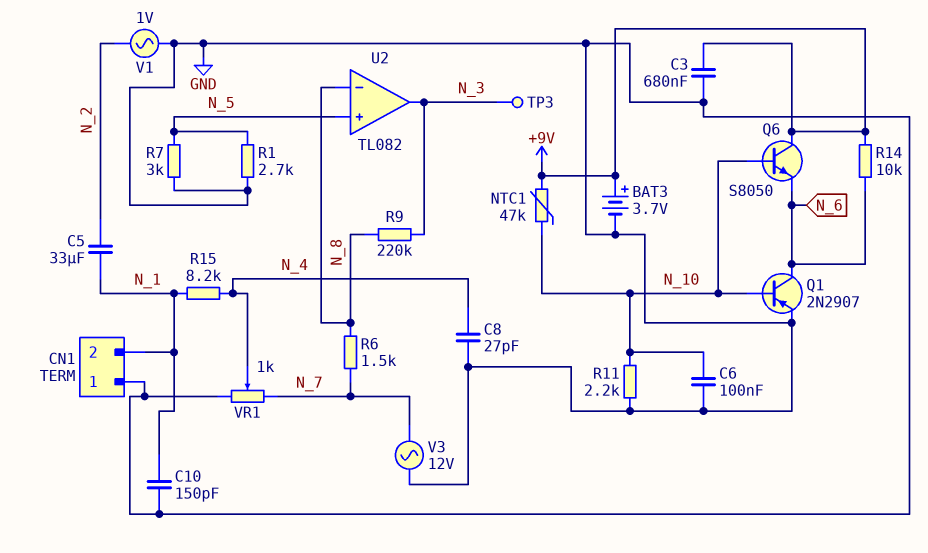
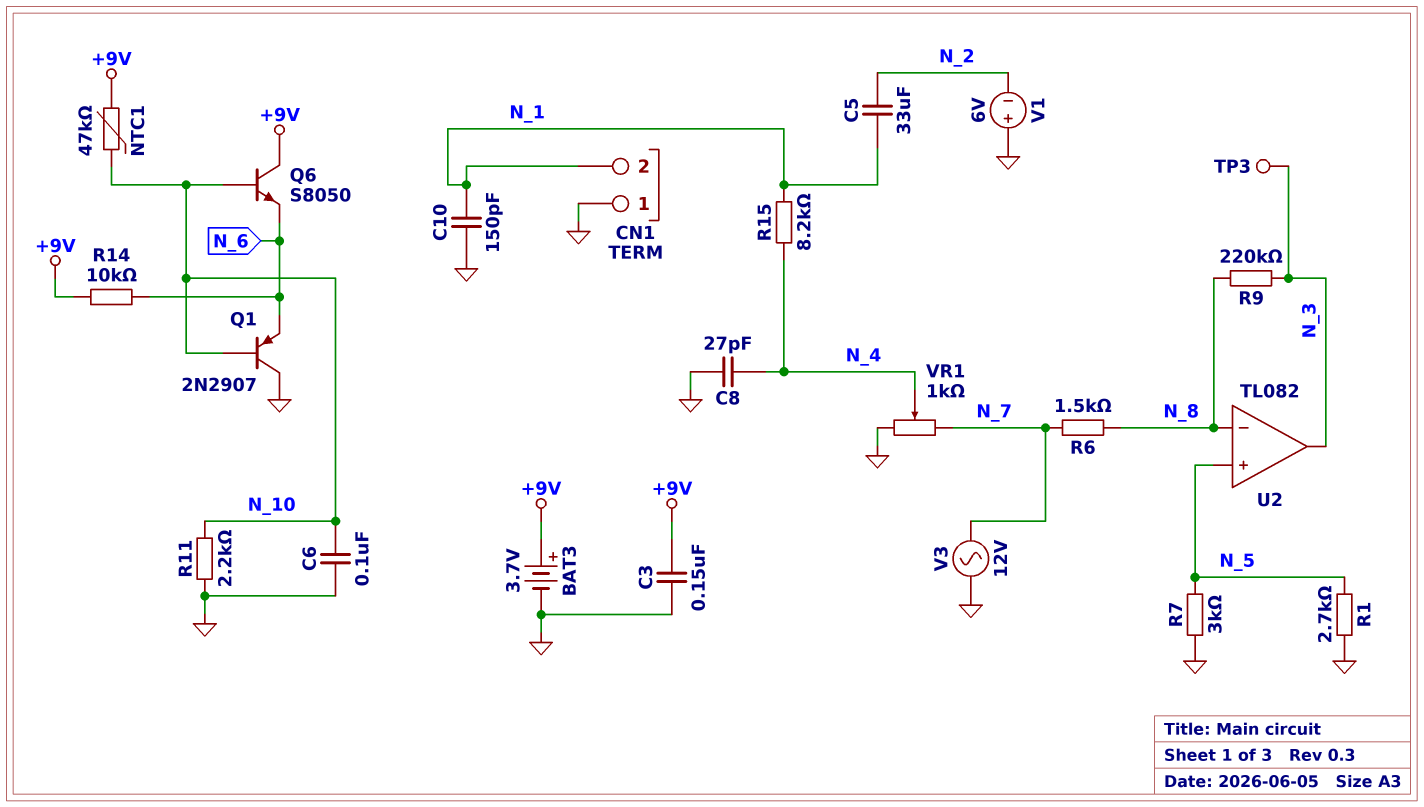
C3: 680nF (+9V, GND) -> 150nF (+9V, GND)
Q1: PNP 2N2907 (B N_10, C N_6, E GND) -> PNP 2N2907 (B N_10, C GND, E N_6)
V1: AC 1V (GND, N_2) -> 6V (plus GND, minus N_2)

